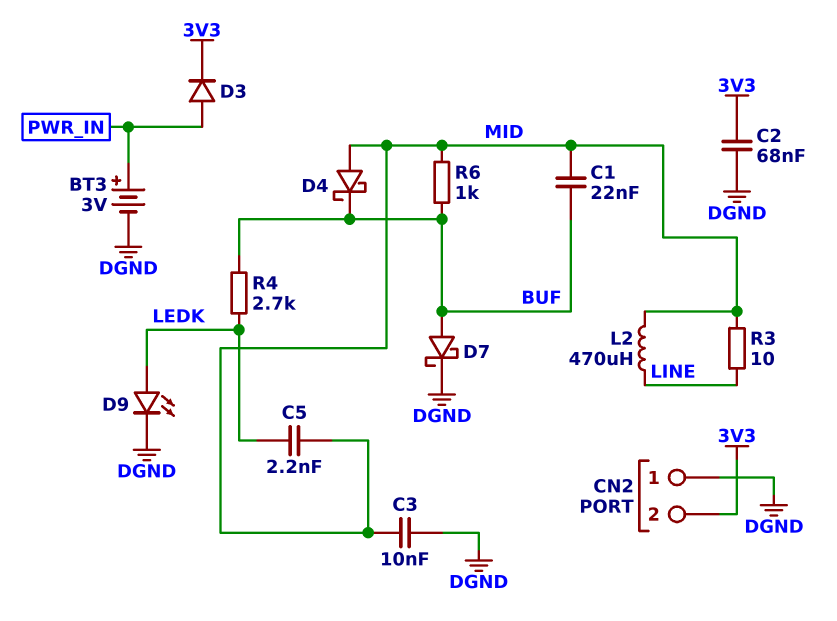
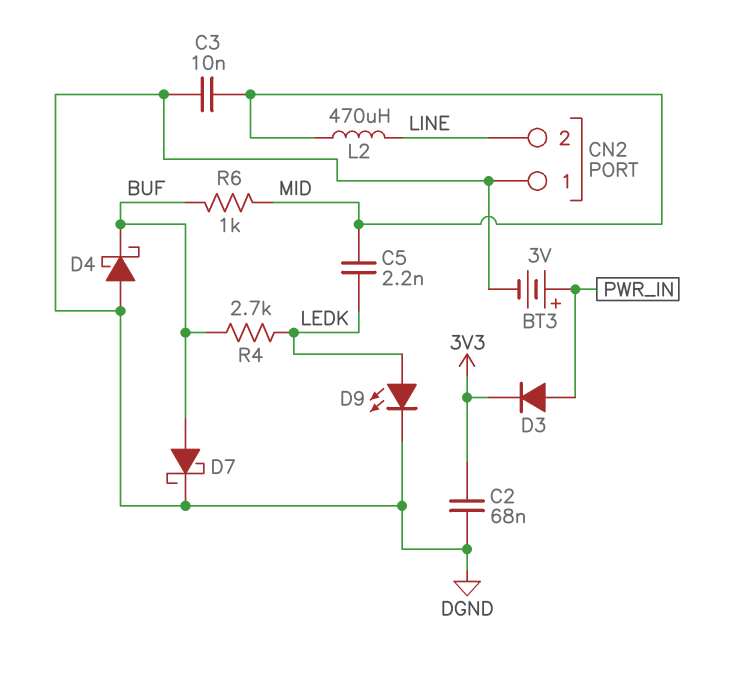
C1: 22nF (BUF, MID) -> none
CN2 pin 2: 3V3 -> LINE
D4: schottky (A MID, K BUF) -> schottky (A DGND, K BUF)
R3: 10 (LINE, MID) -> none

